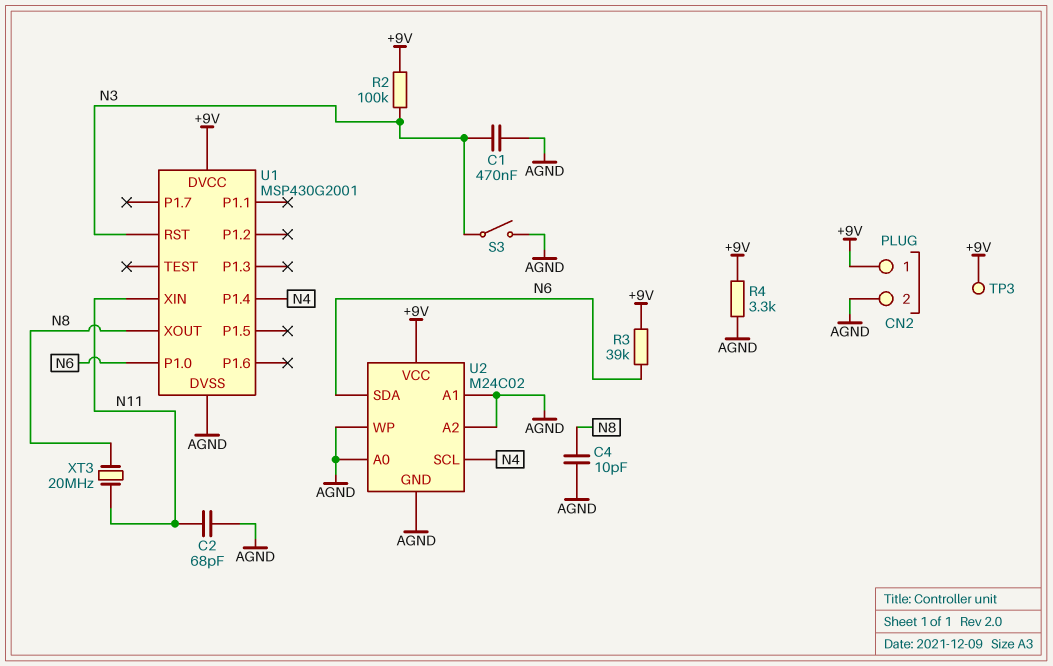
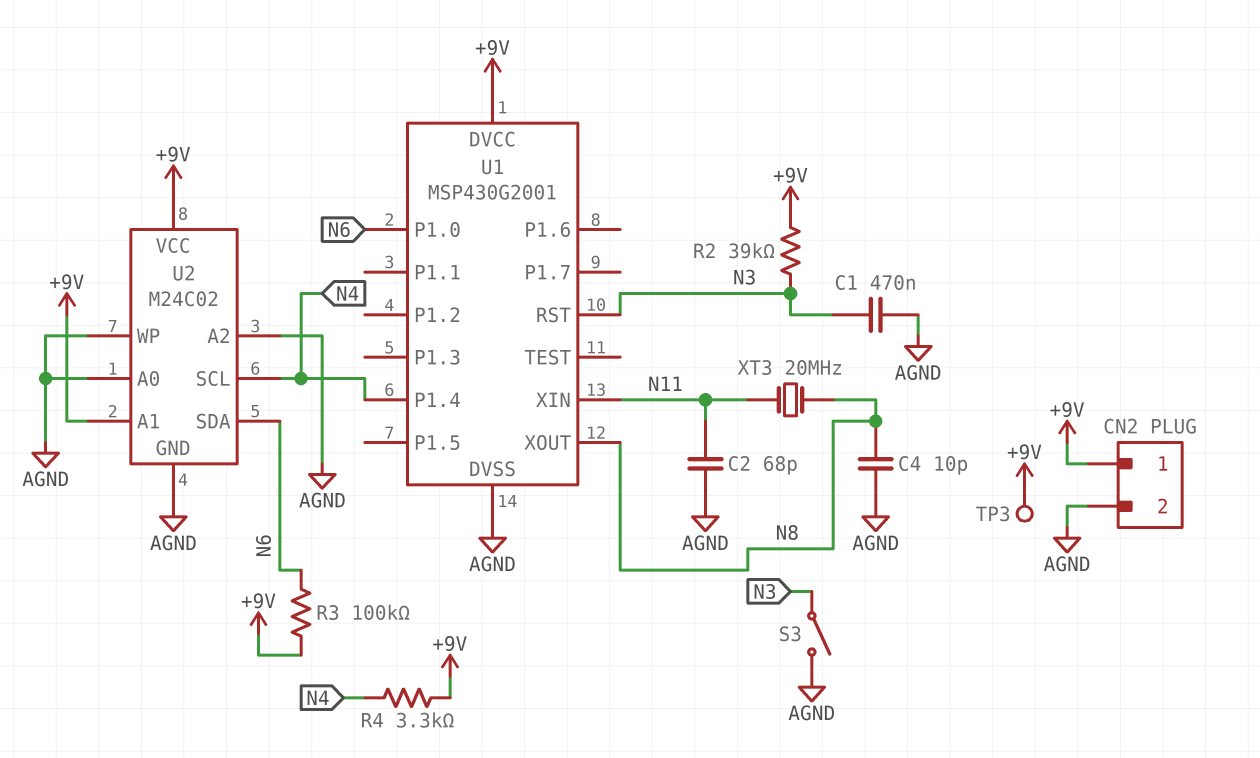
R2: 100k (+9V, N3) -> 39k (+9V, N3)
R3: 39k (+9V, N6) -> 100k (+9V, N6)
R4: 3.3k (+9V, AGND) -> 3.3k (+9V, N4)
U2 pin A1: AGND -> +9V

